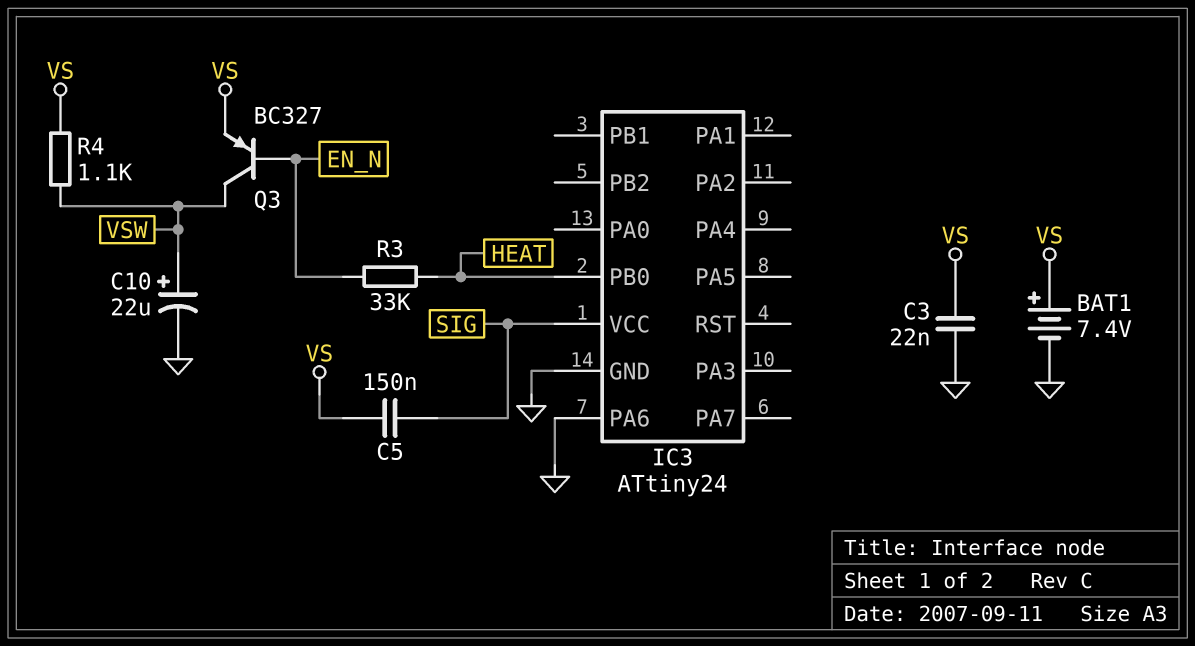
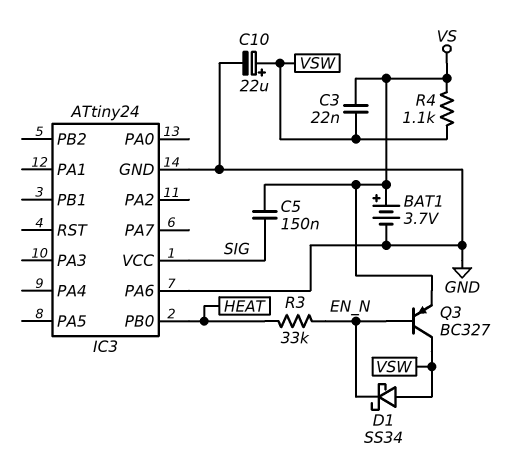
BAT1: 7.4V (plus VS, minus GND) -> 3.7V (plus VS, minus GND)
C3: 22nF (GND, VS) -> 22nF (VS, VSW)
D1: none -> schottky SS34 (A VSW, K EN_N)

